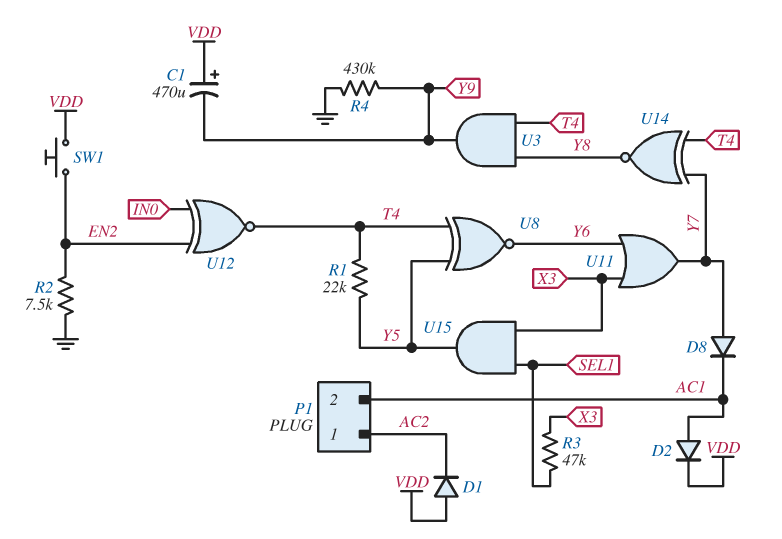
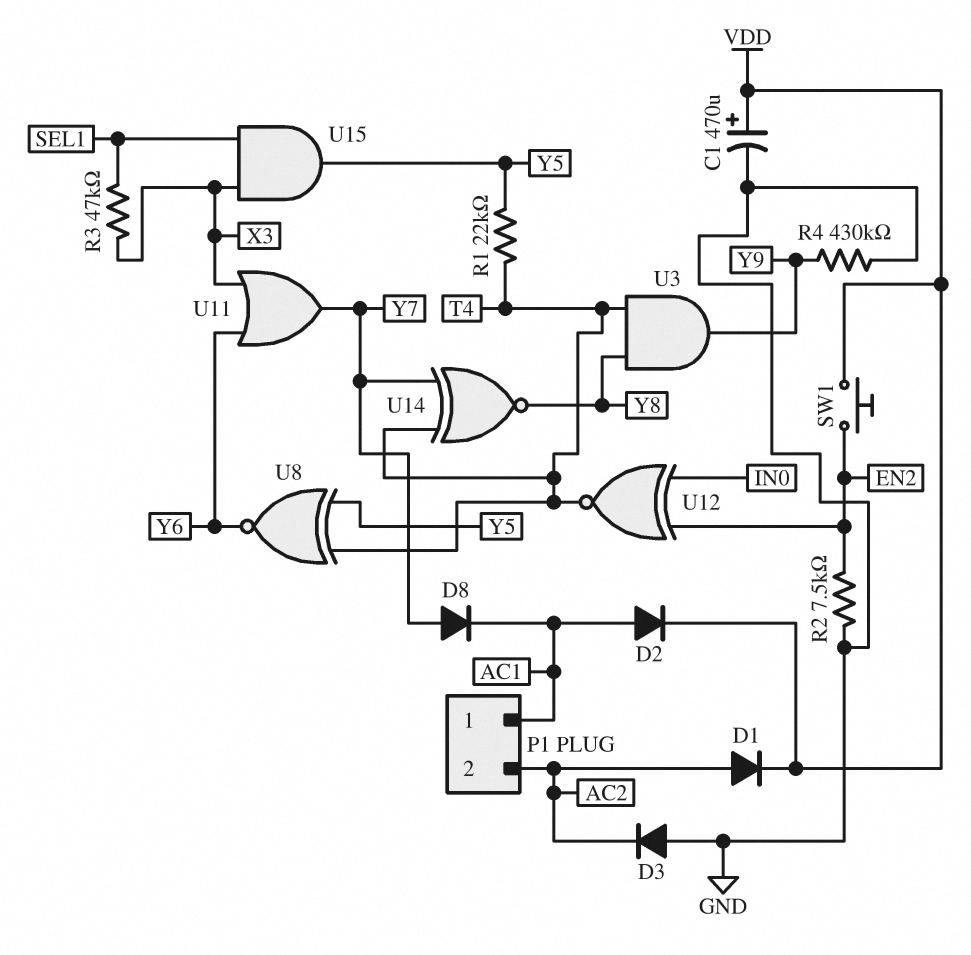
C1: 470uF (plus VDD, minus Y9) -> 470uF (plus VDD, minus GND)
D1: diode (A VDD, K AC2) -> diode (A AC2, K VDD)
D3: none -> diode (A GND, K AC2)
P1 pin 1: AC2 -> AC1
P1 pin 2: AC1 -> AC2

